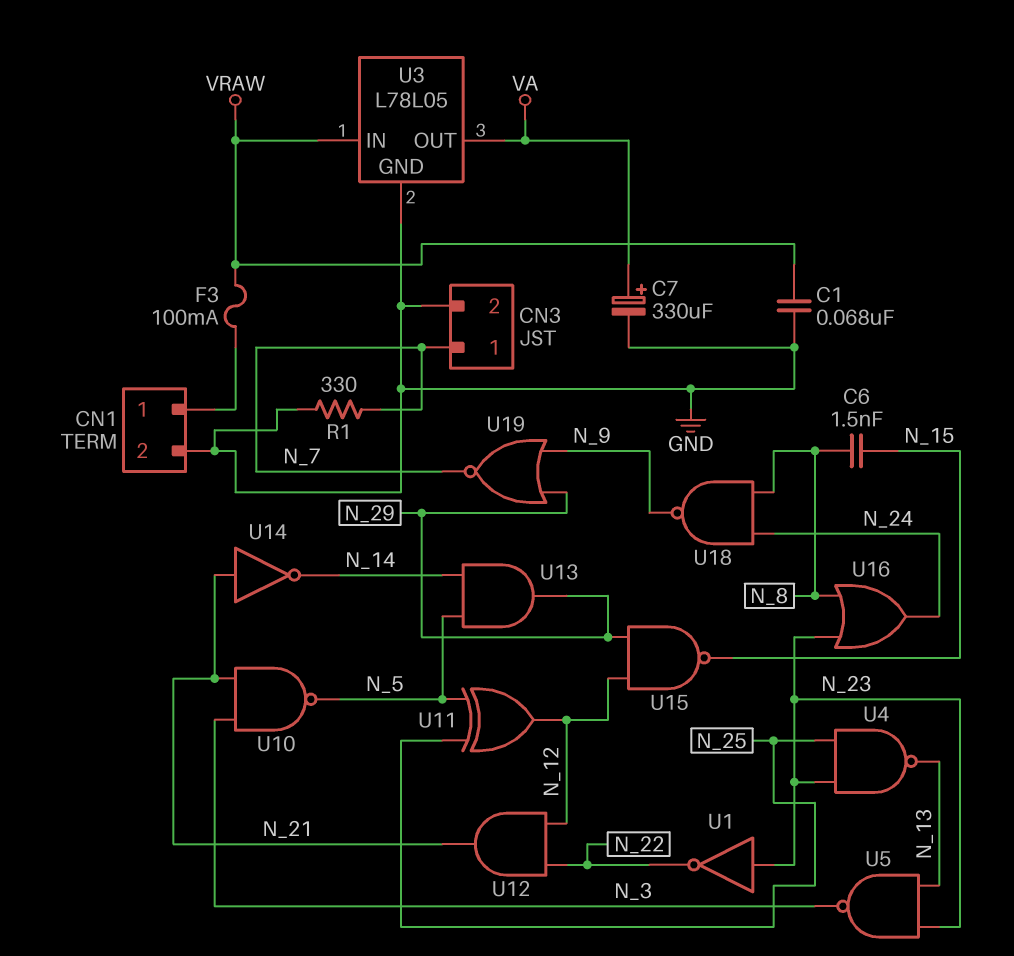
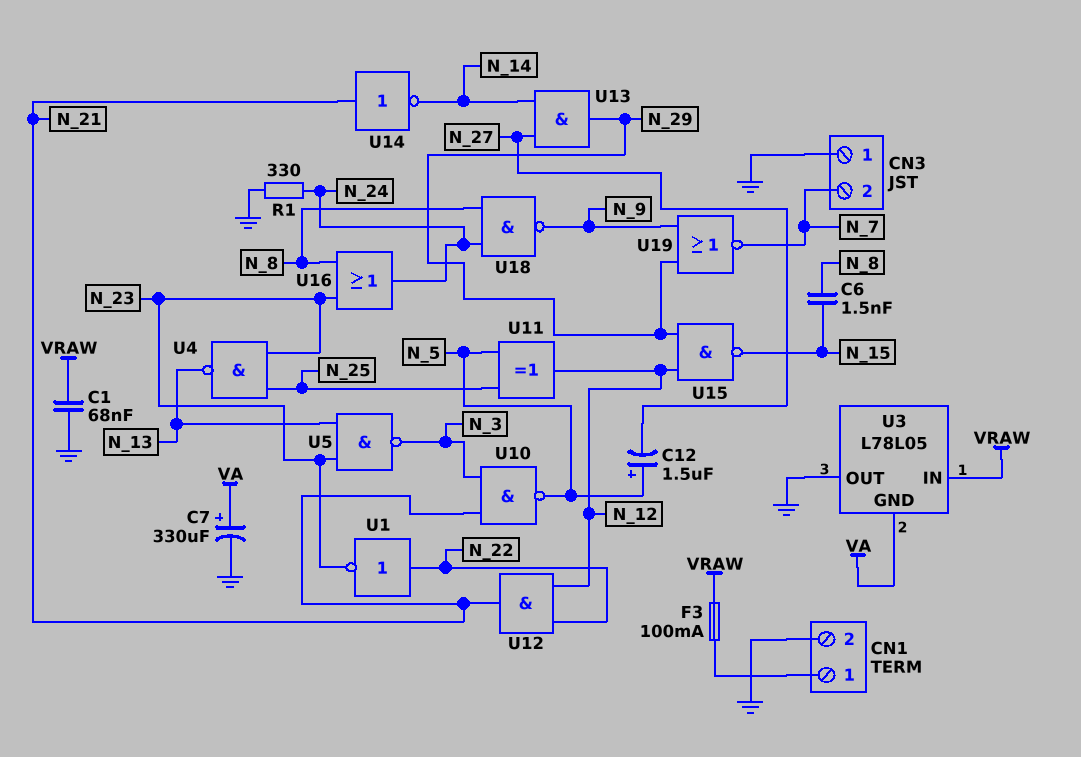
C12: none -> 1.5uF (plus N_5, minus N_27)
CN3 pin 1: N_7 -> GND
CN3 pin 2: GND -> N_7
R1: 330 (GND, N_7) -> 330 (GND, N_24)
U1: NOT (in N_23, out N_22) -> NOT (in N_22, out N_23)
U3 pin GND: GND -> VA
U3 pin OUT: VA -> GND
U13: AND (in N_5, in N_14, out N_29) -> AND (in N_14, in N_27, out N_29)

